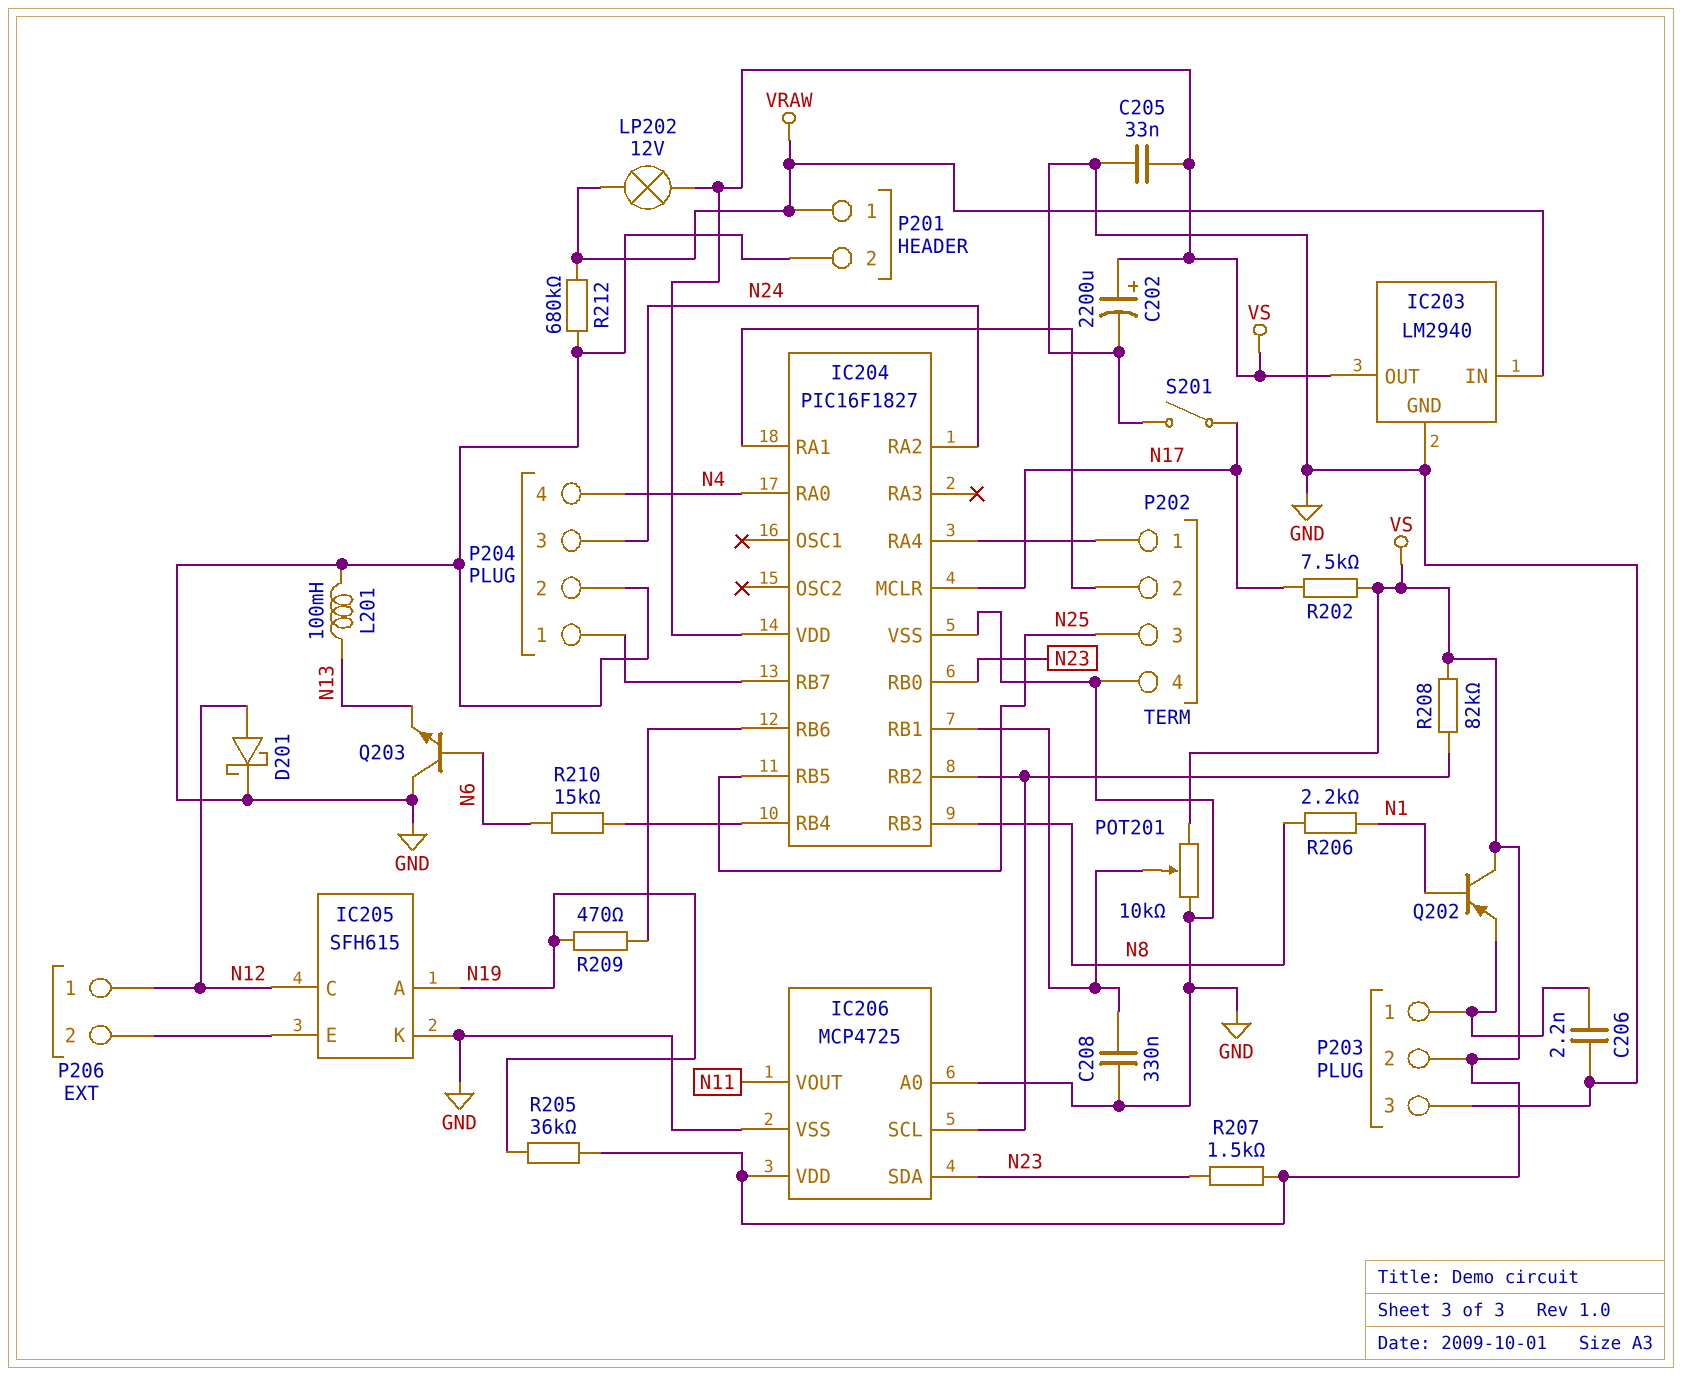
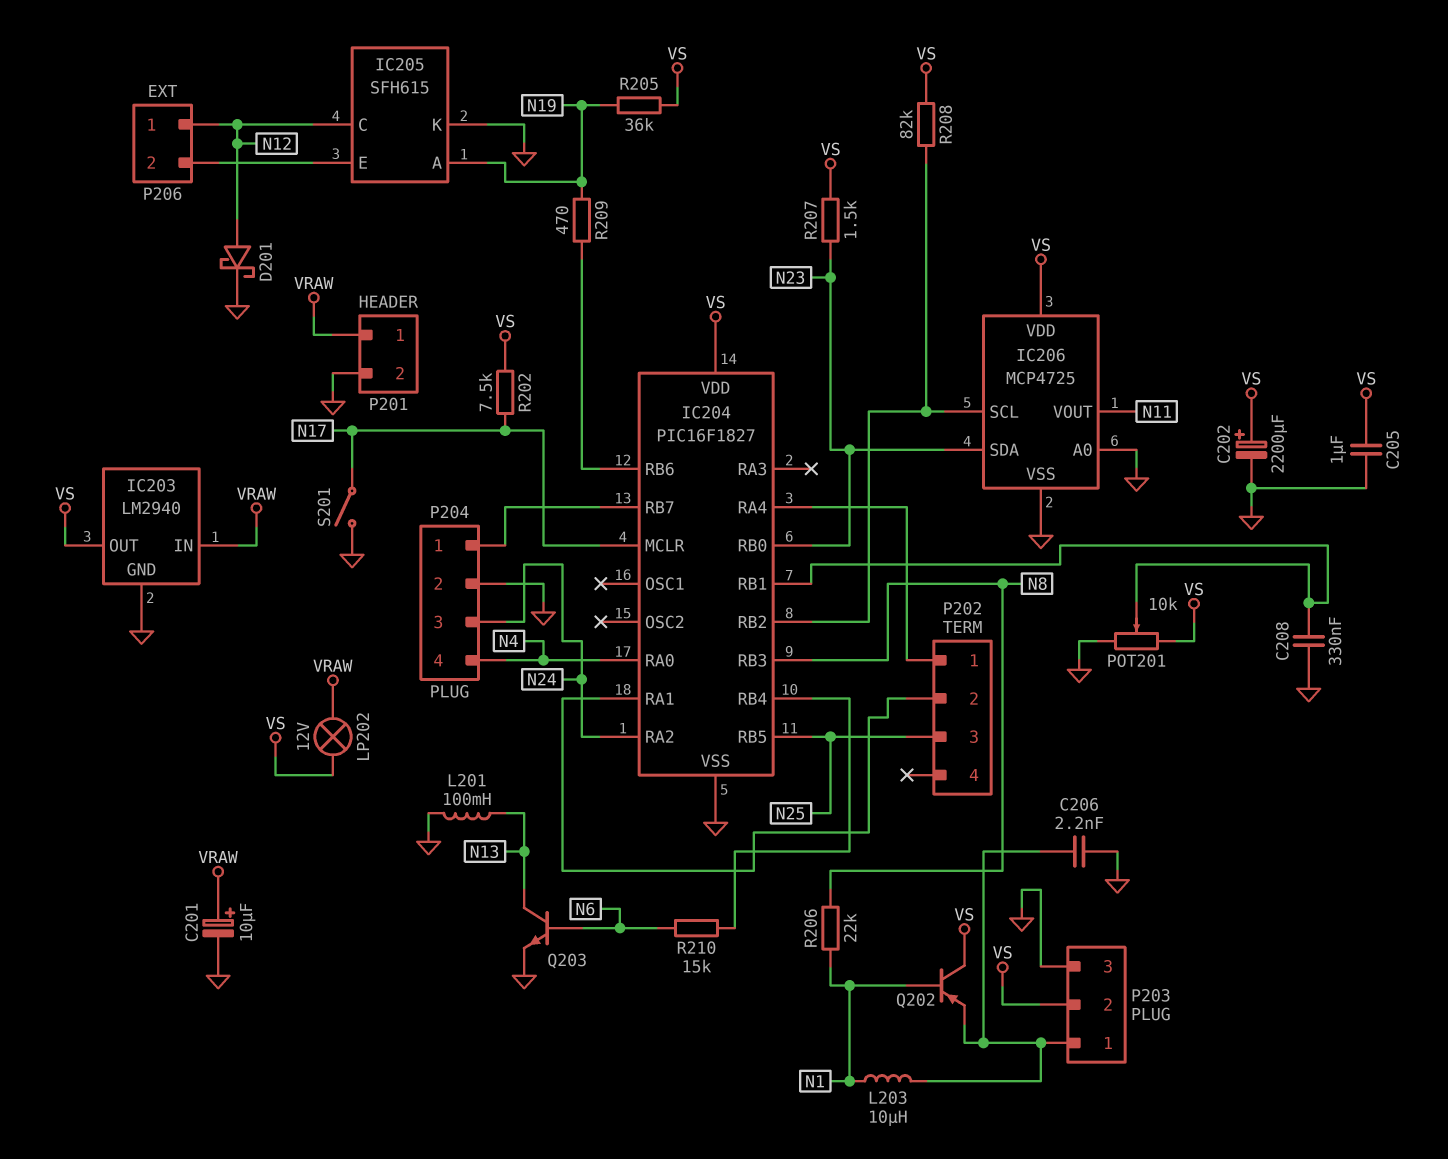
C201: none -> 10uF (plus VRAW, minus GND)
C205: 33nF (GND, VS) -> 1uF (GND, VS)
L203: none -> 10uH (N1, P203/1)
P202 pin 4: GND -> none
Q203: NPN (B N6, C GND, E N13) -> NPN (B N6, C N13, E GND)
R206: 2.2k (N1, N8) -> 22k (N1, N8)
R212: 680k (GND, VRAW) -> none

